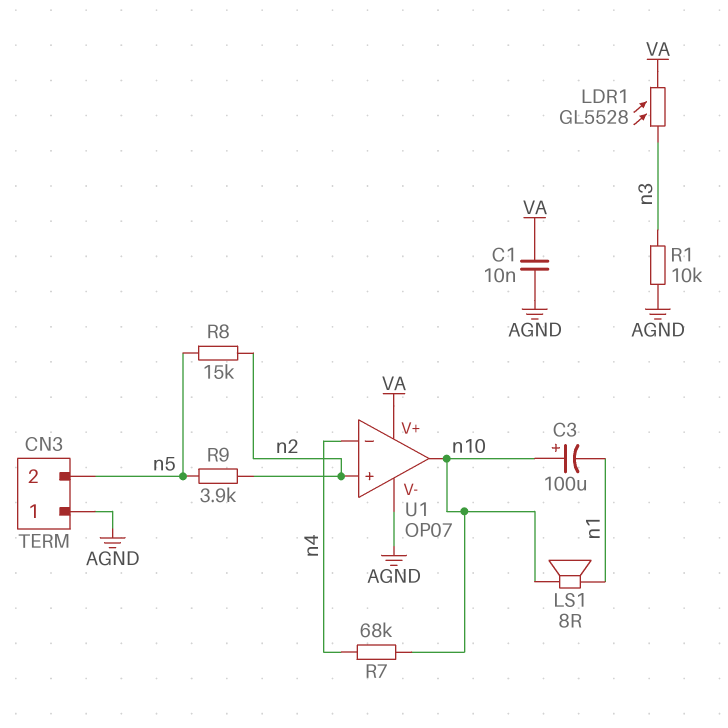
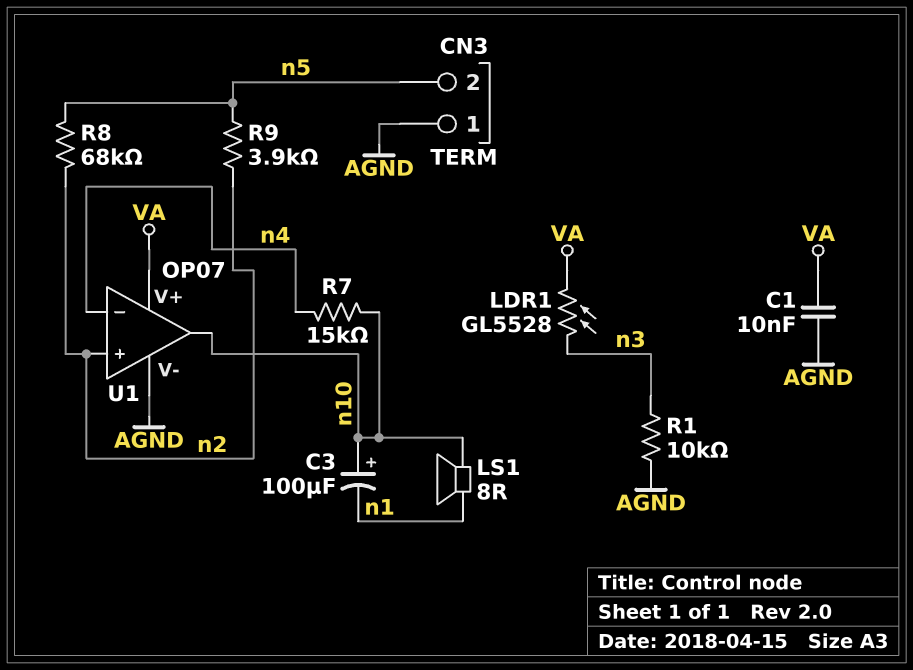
R7: 68k (n4, n10) -> 15k (n4, n10)
R8: 15k (n2, n5) -> 68k (n2, n5)

